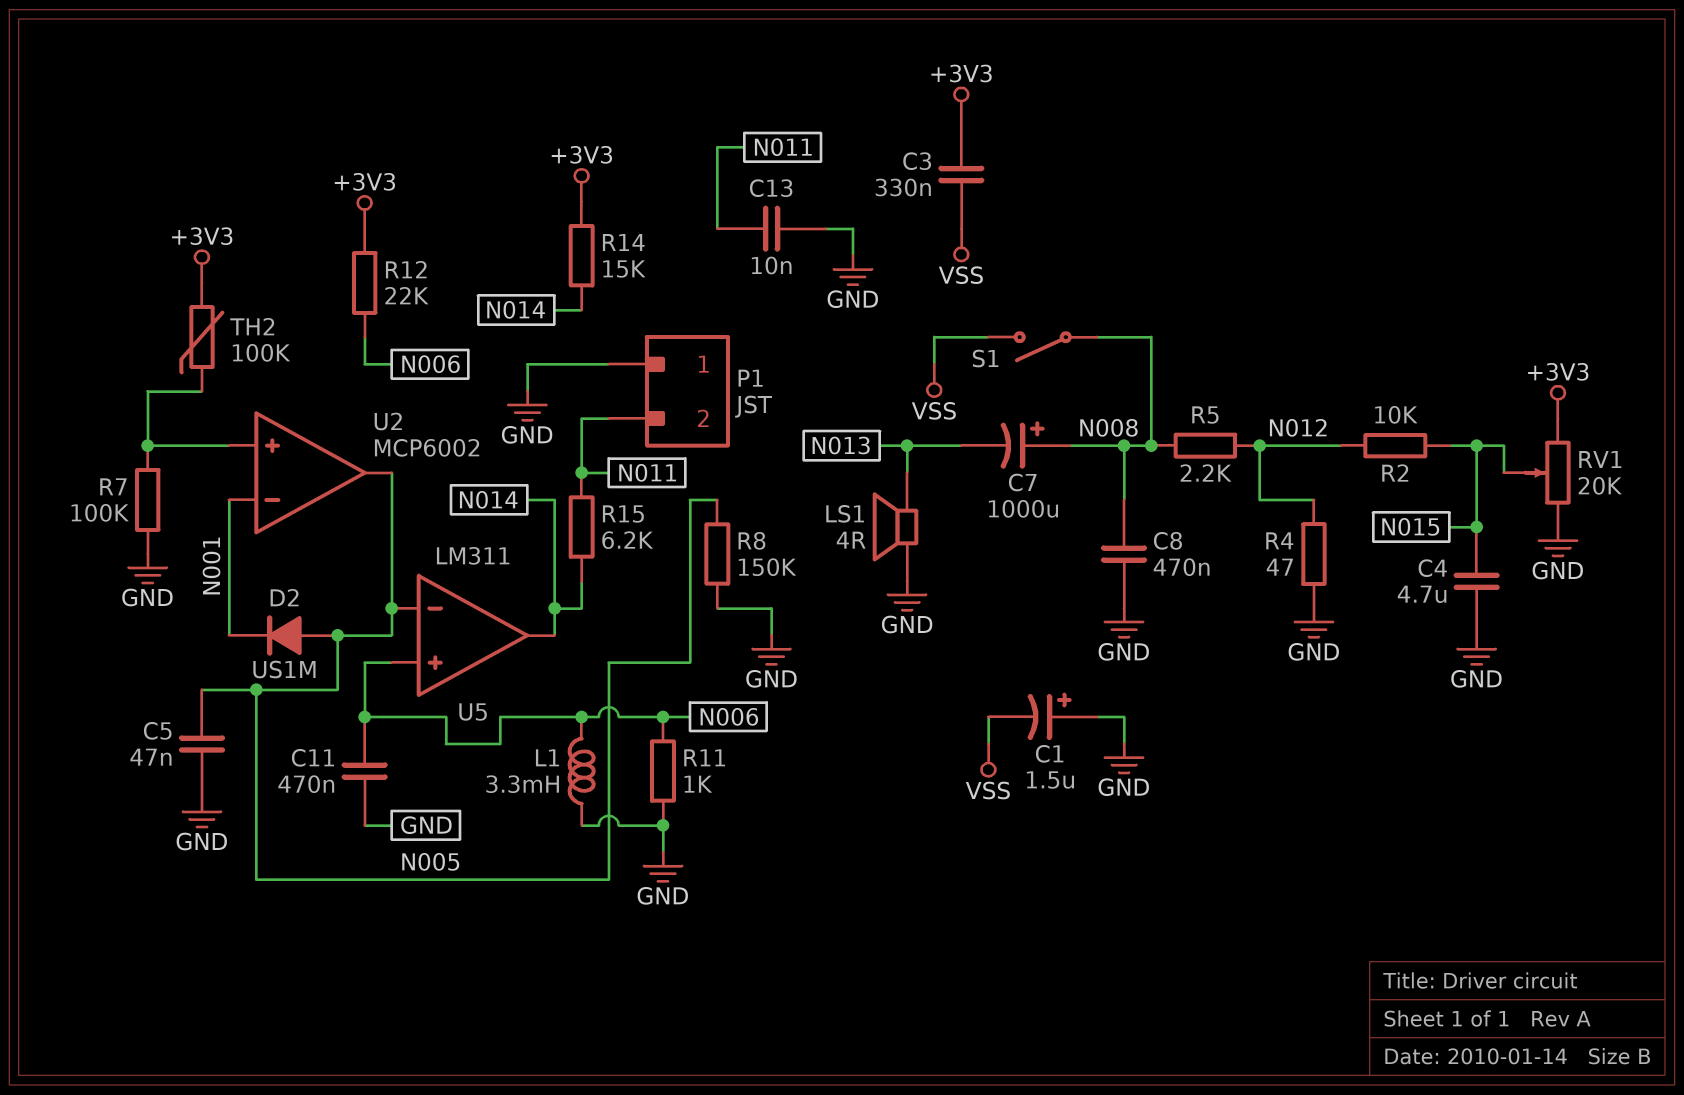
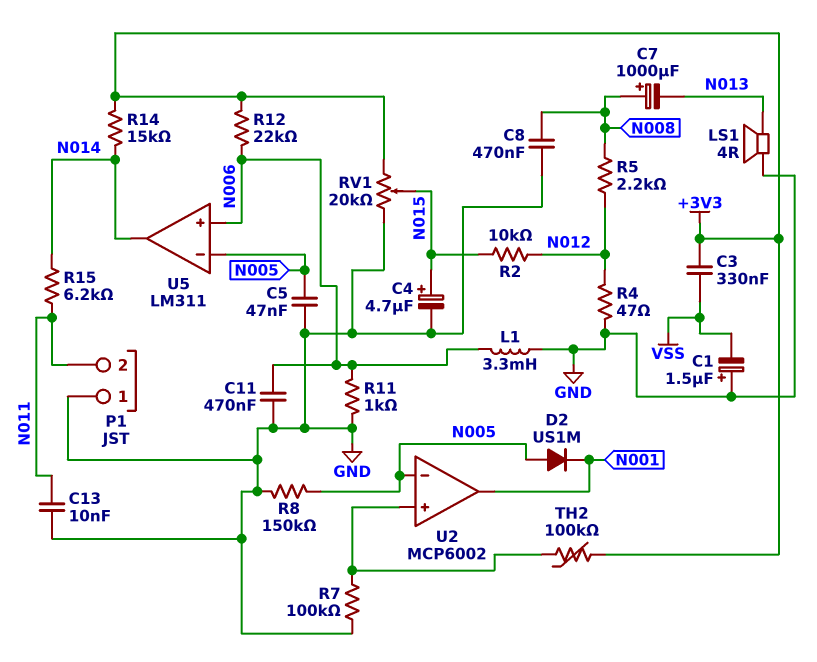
C4: 4.7uF (GND, N015) -> 4.7uF (plus N015, minus GND)
S1: switch (N008, VSS) -> none
U2 pin in-: N001 -> N005
U2 pin out: N005 -> N001

